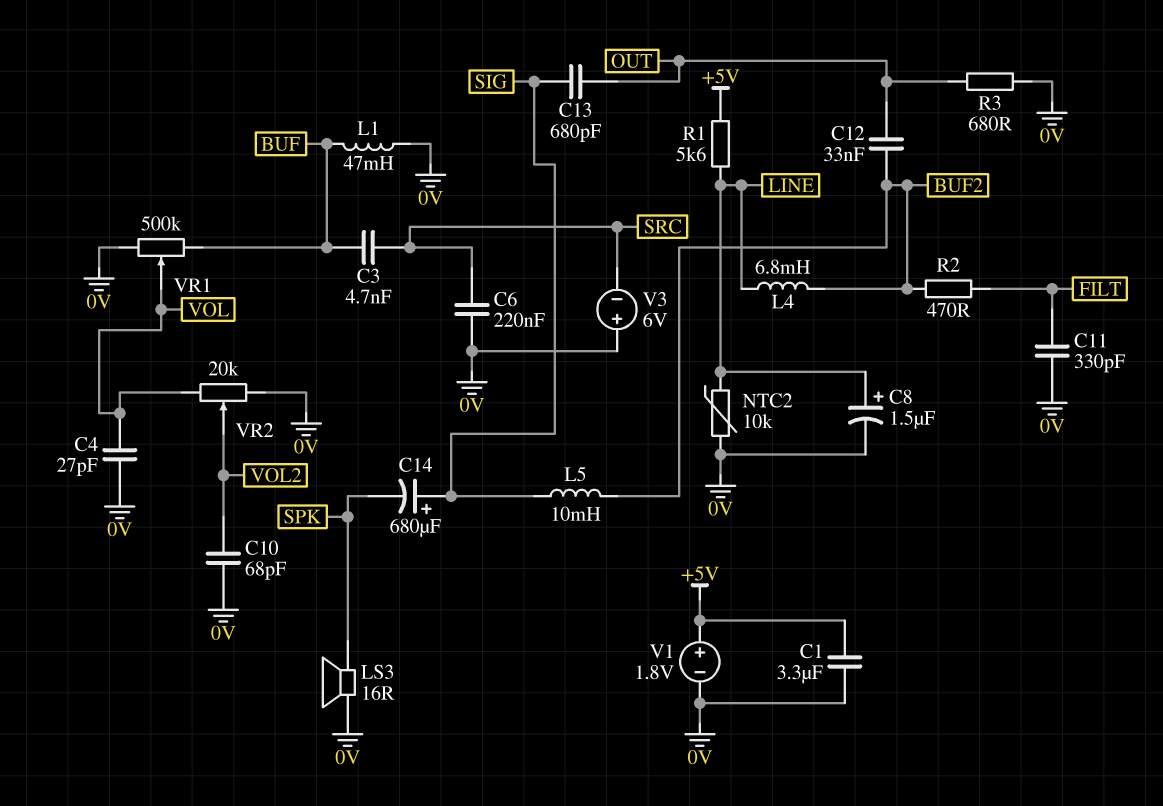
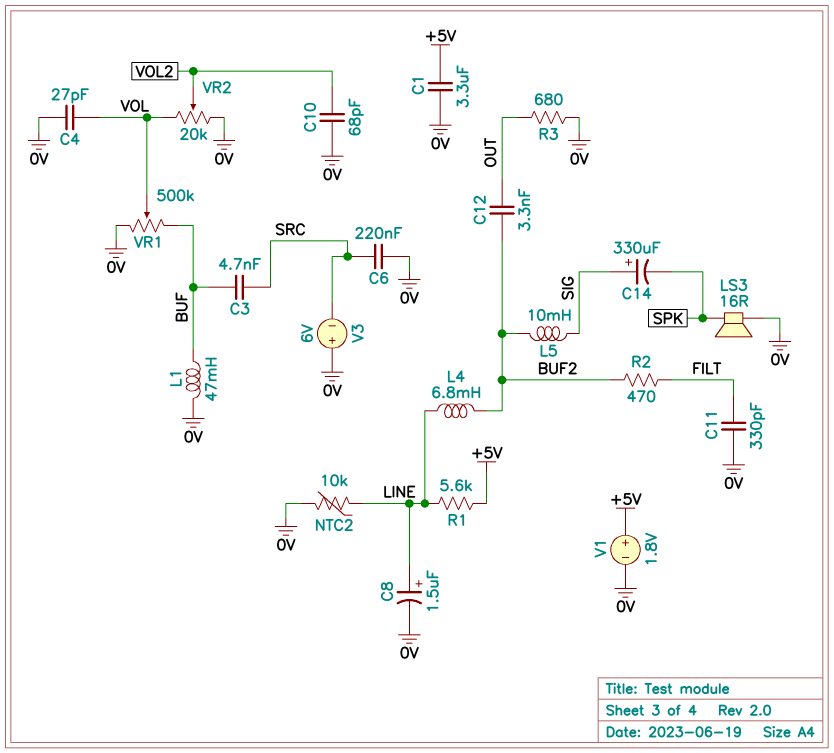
C12: 33nF (BUF2, OUT) -> 3.3nF (BUF2, OUT)
C13: 680pF (OUT, SIG) -> none
C14: 680uF (plus SIG, minus SPK) -> 330uF (plus SIG, minus SPK)

